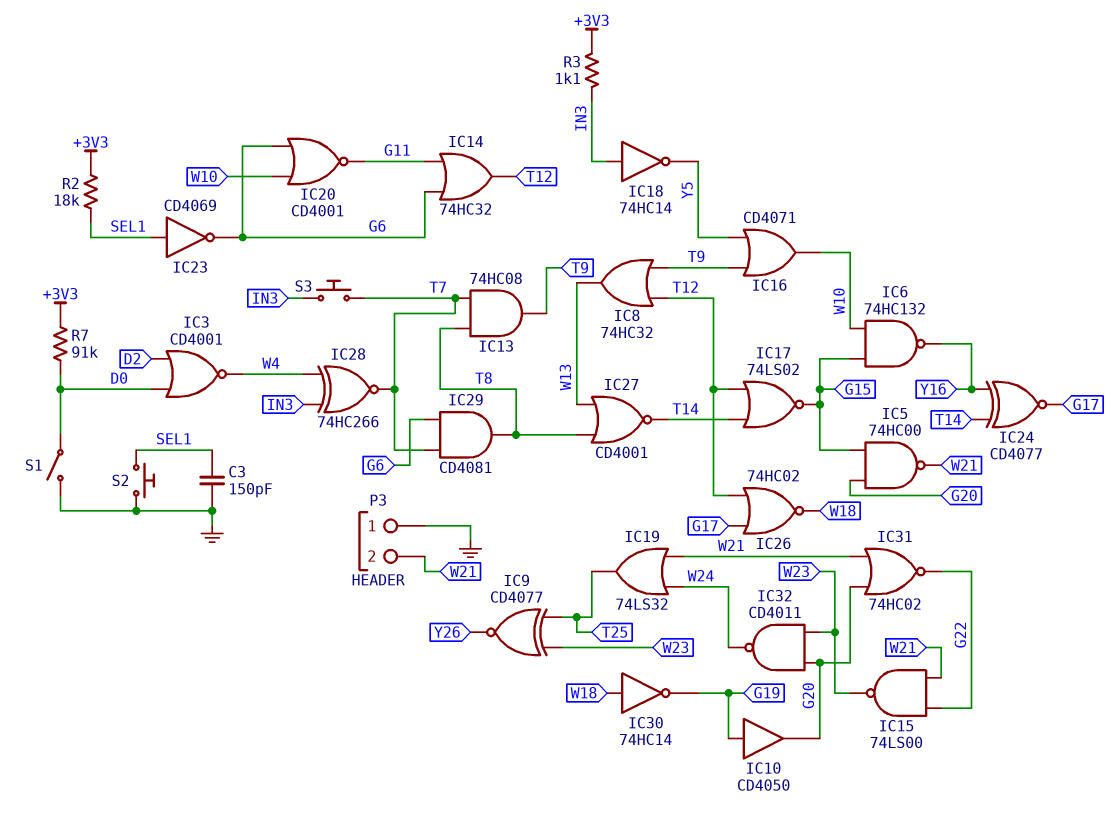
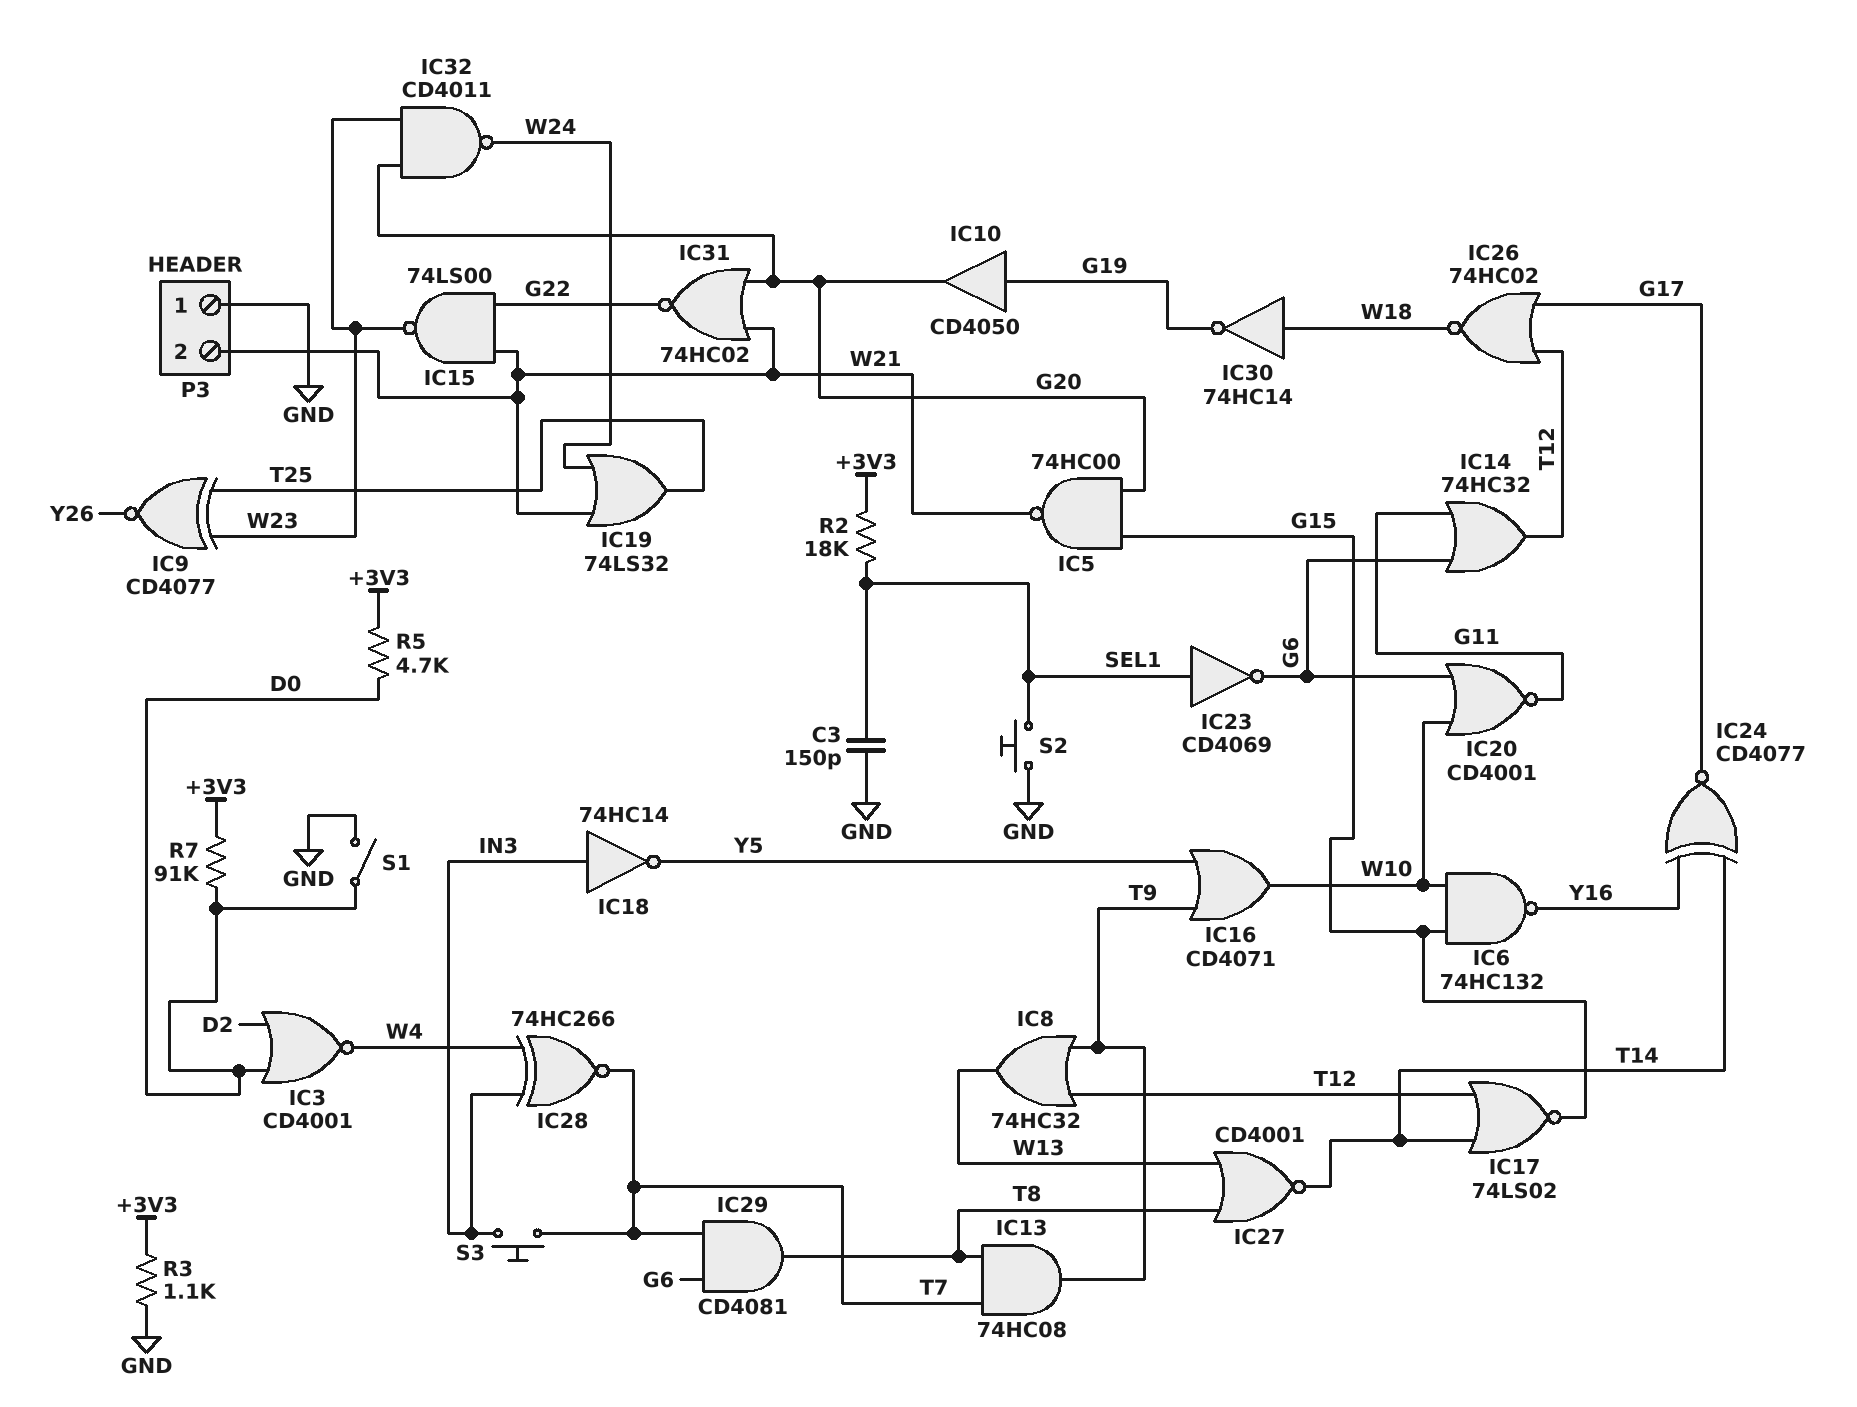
R3: 1.1k (+3V3, IN3) -> 1.1k (+3V3, GND)
R5: none -> 4.7k (+3V3, D0)

